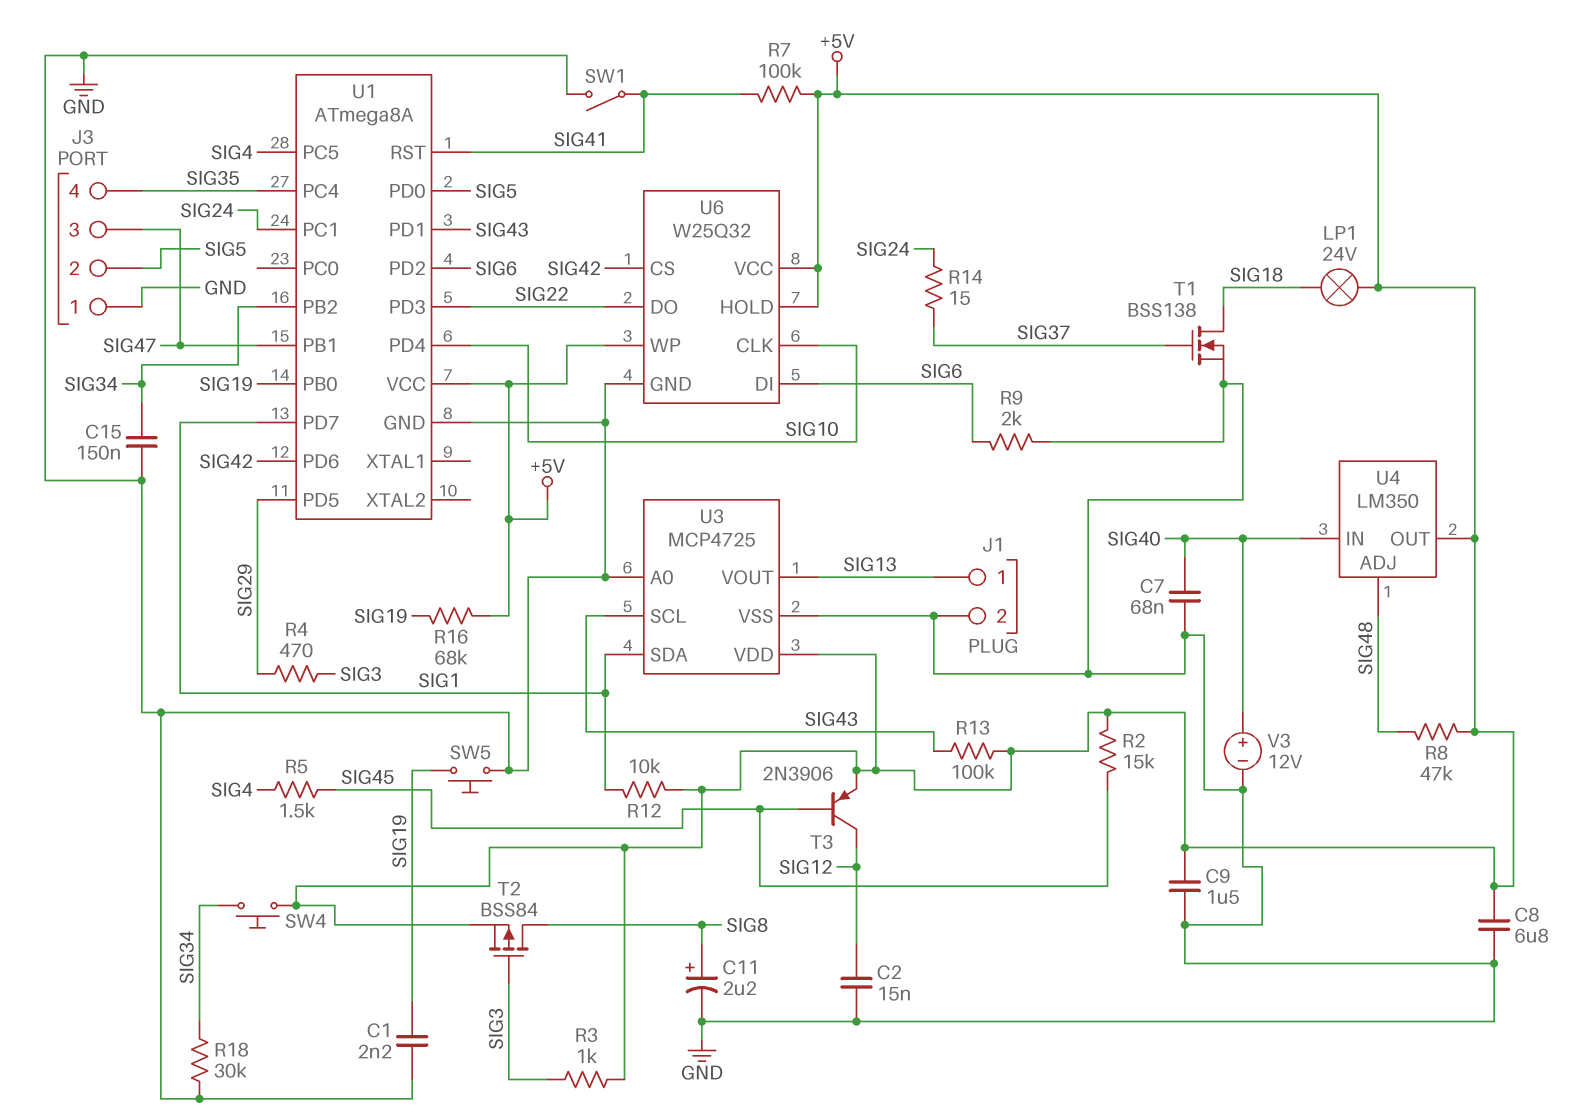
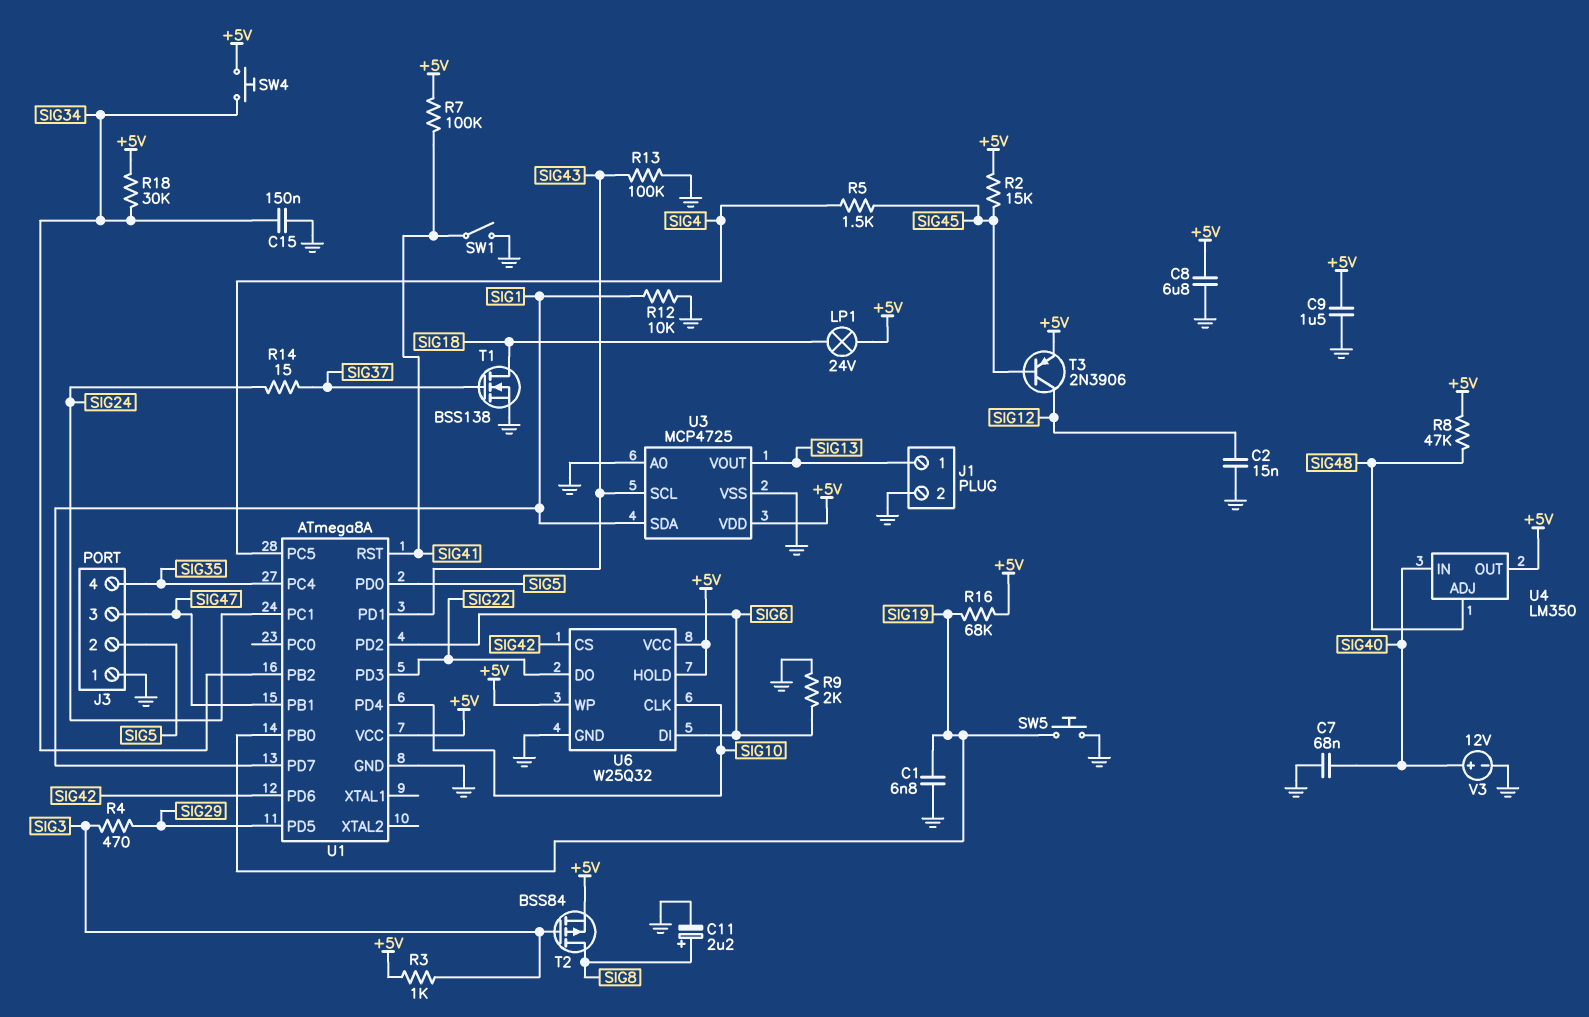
C1: 2.2nF (GND, SIG19) -> 6.8nF (GND, SIG19)
R12: 10k (+5V, SIG1) -> 10k (GND, SIG1)
R13: 100k (+5V, SIG43) -> 100k (GND, SIG43)
R18: 30k (GND, SIG34) -> 30k (+5V, SIG34)

